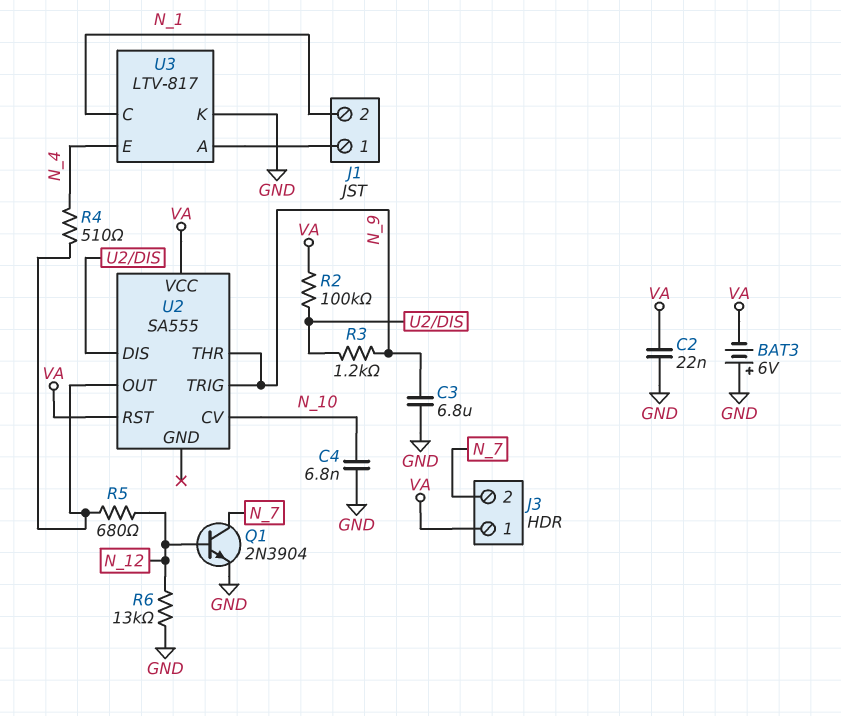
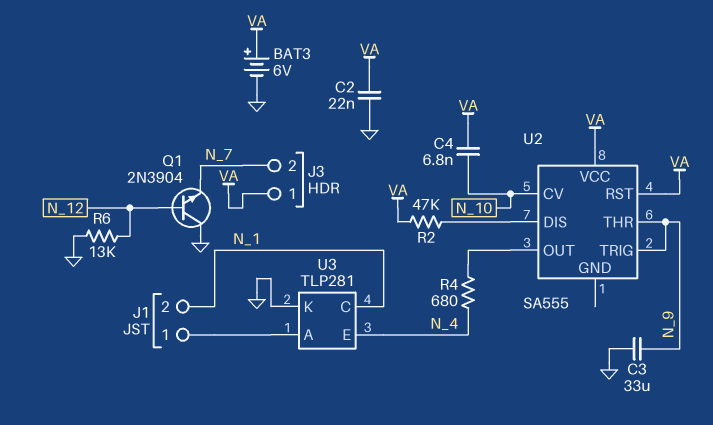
BAT3: 6V (plus GND, minus VA) -> 6V (plus VA, minus GND)
C3: 6.8uF (GND, N_9) -> 33uF (GND, N_9)
C4: 6.8nF (GND, N_10) -> 6.8nF (N_10, VA)
Q1: NPN 2N3904 (B N_12, C N_7, E GND) -> NPN 2N3904 (B N_12, C GND, E N_7)
R2: 100k (U2/DIS, VA) -> 47k (U2/DIS, VA)
R3: 1.2k (N_9, U2/DIS) -> none
R4: 510 (N_4, U2/OUT) -> 680 (N_4, U2/OUT)
R5: 680 (N_12, U2/OUT) -> none
U3: LTV-817 -> TLP281

